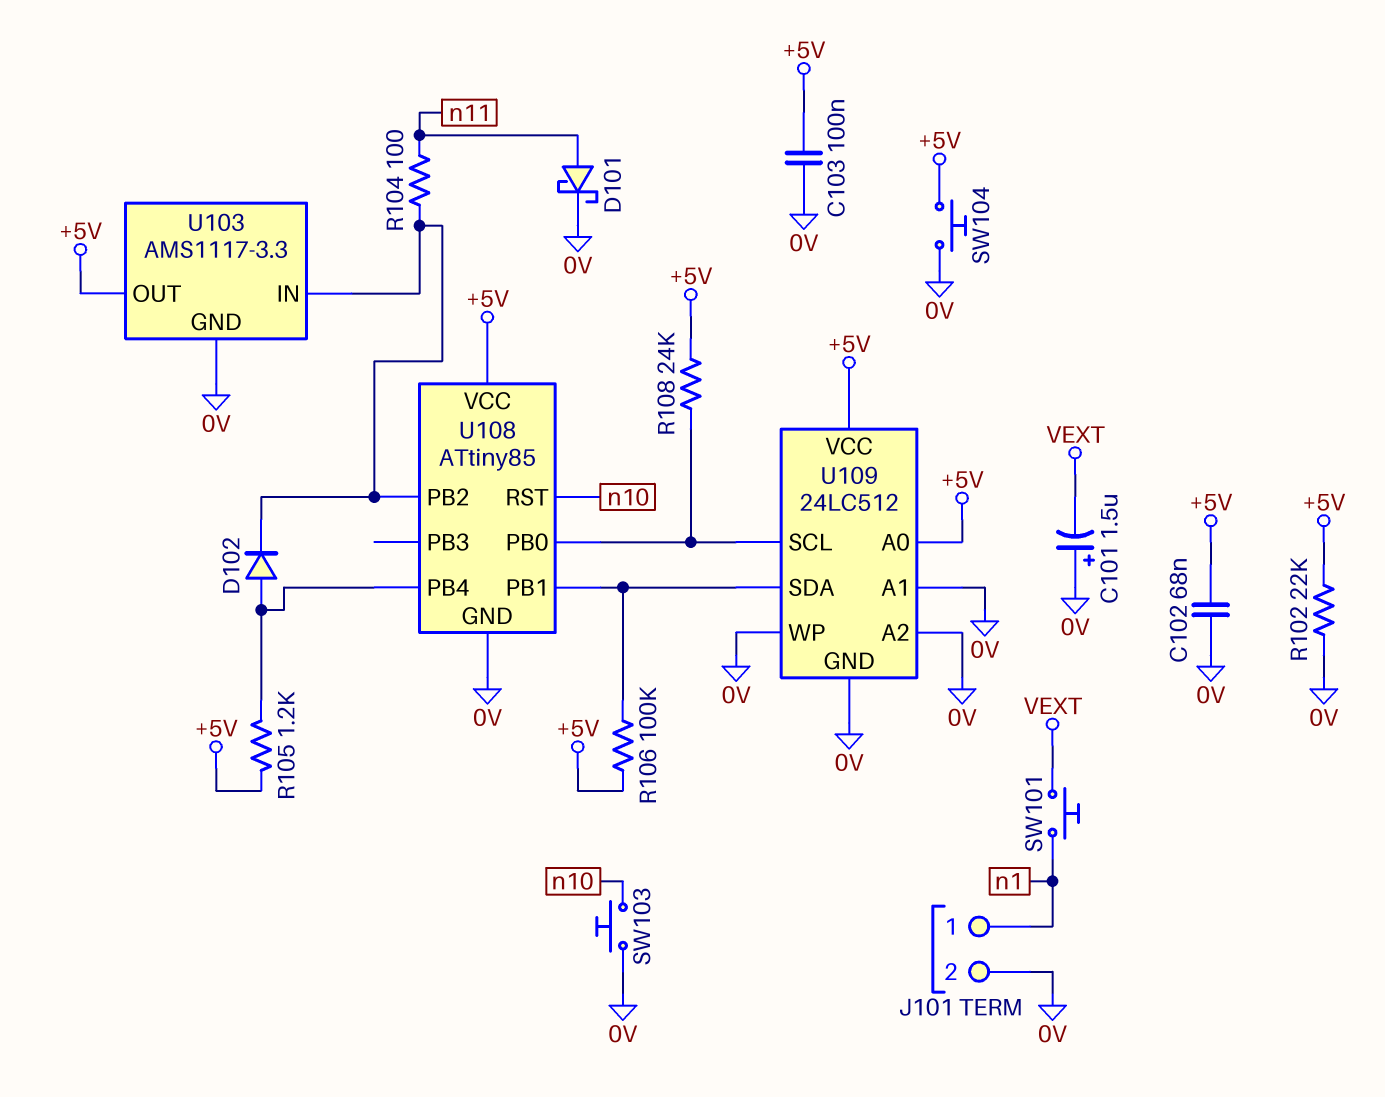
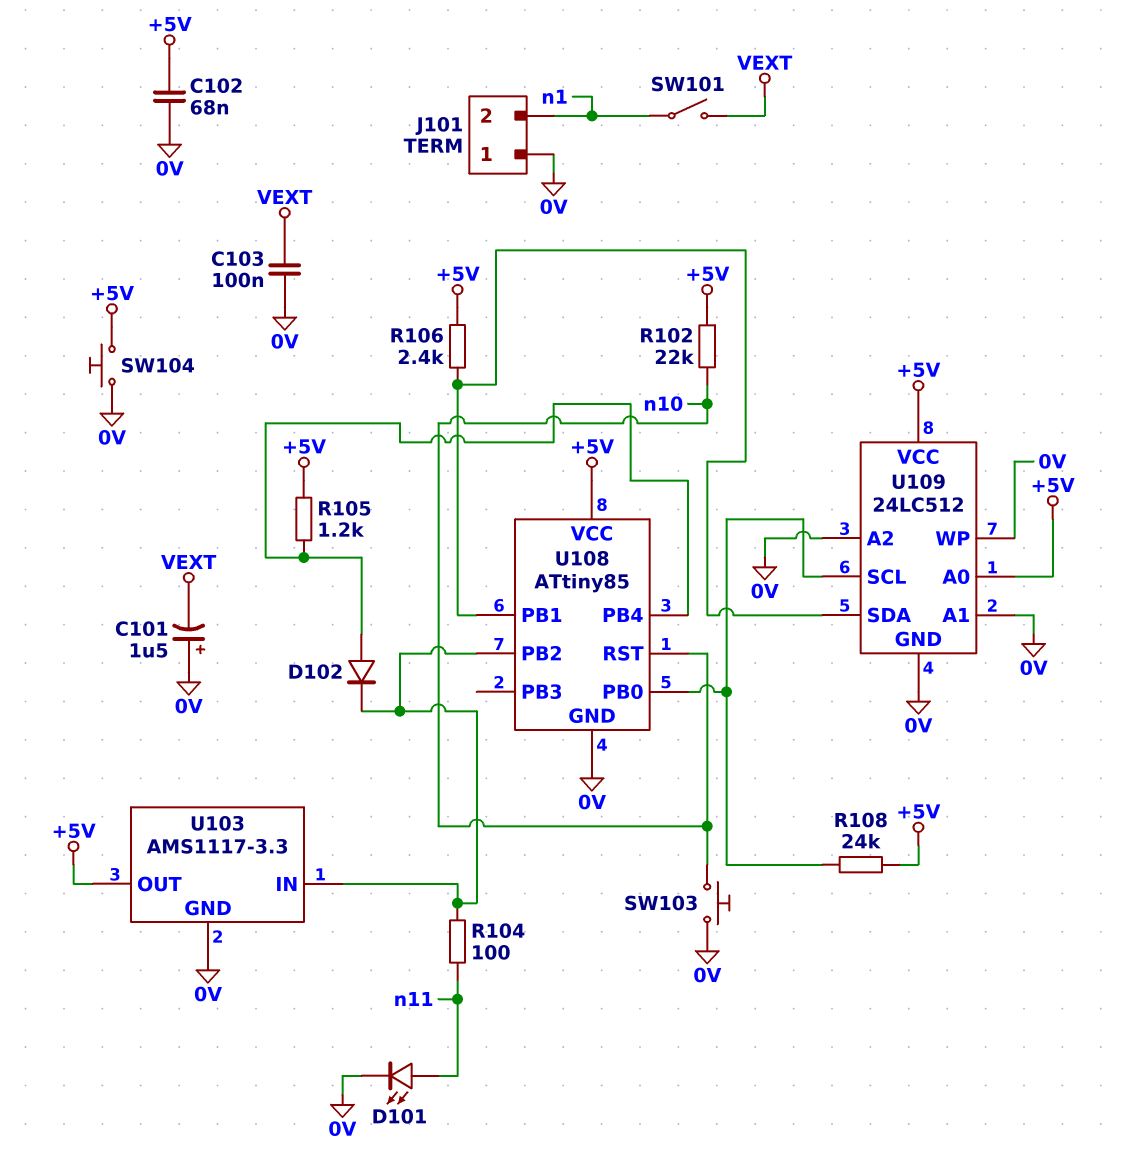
C103: 100nF (+5V, 0V) -> 100nF (0V, VEXT)
D101: schottky (A n11, K 0V) -> LED (A n11, K 0V)
J101 pin 1: n1 -> 0V
J101 pin 2: 0V -> n1
R102: 22k (+5V, 0V) -> 22k (+5V, n10)
R106: 100k (+5V, U108/PB1) -> 2.4k (+5V, U108/PB1)
SW101: button (VEXT, n1) -> switch (VEXT, n1)

